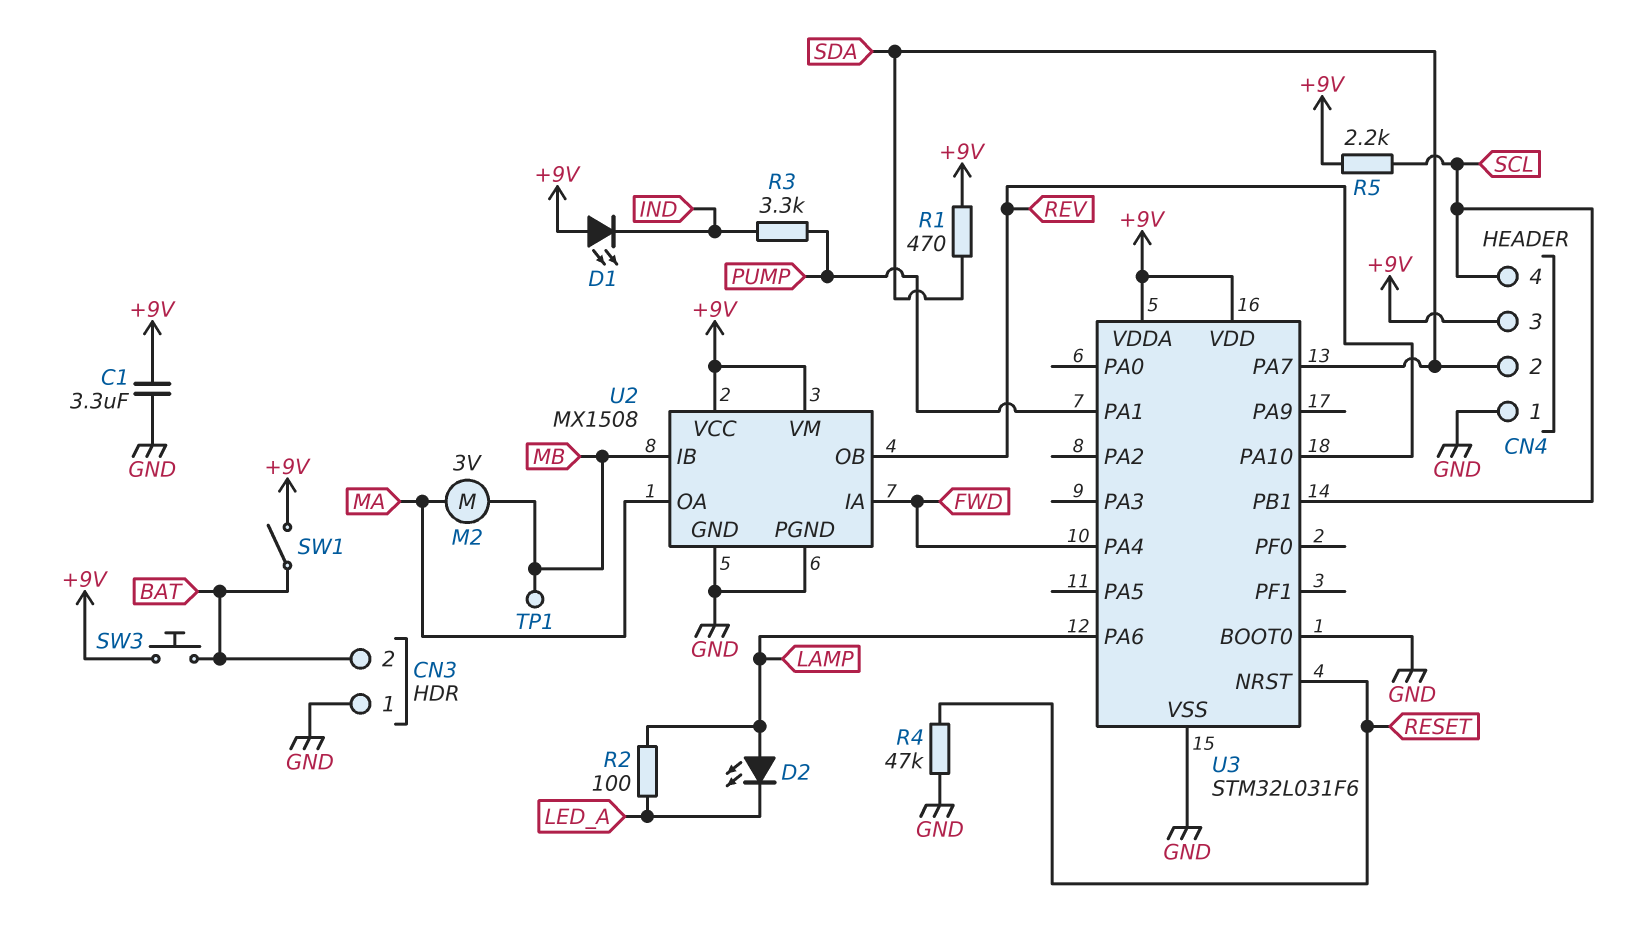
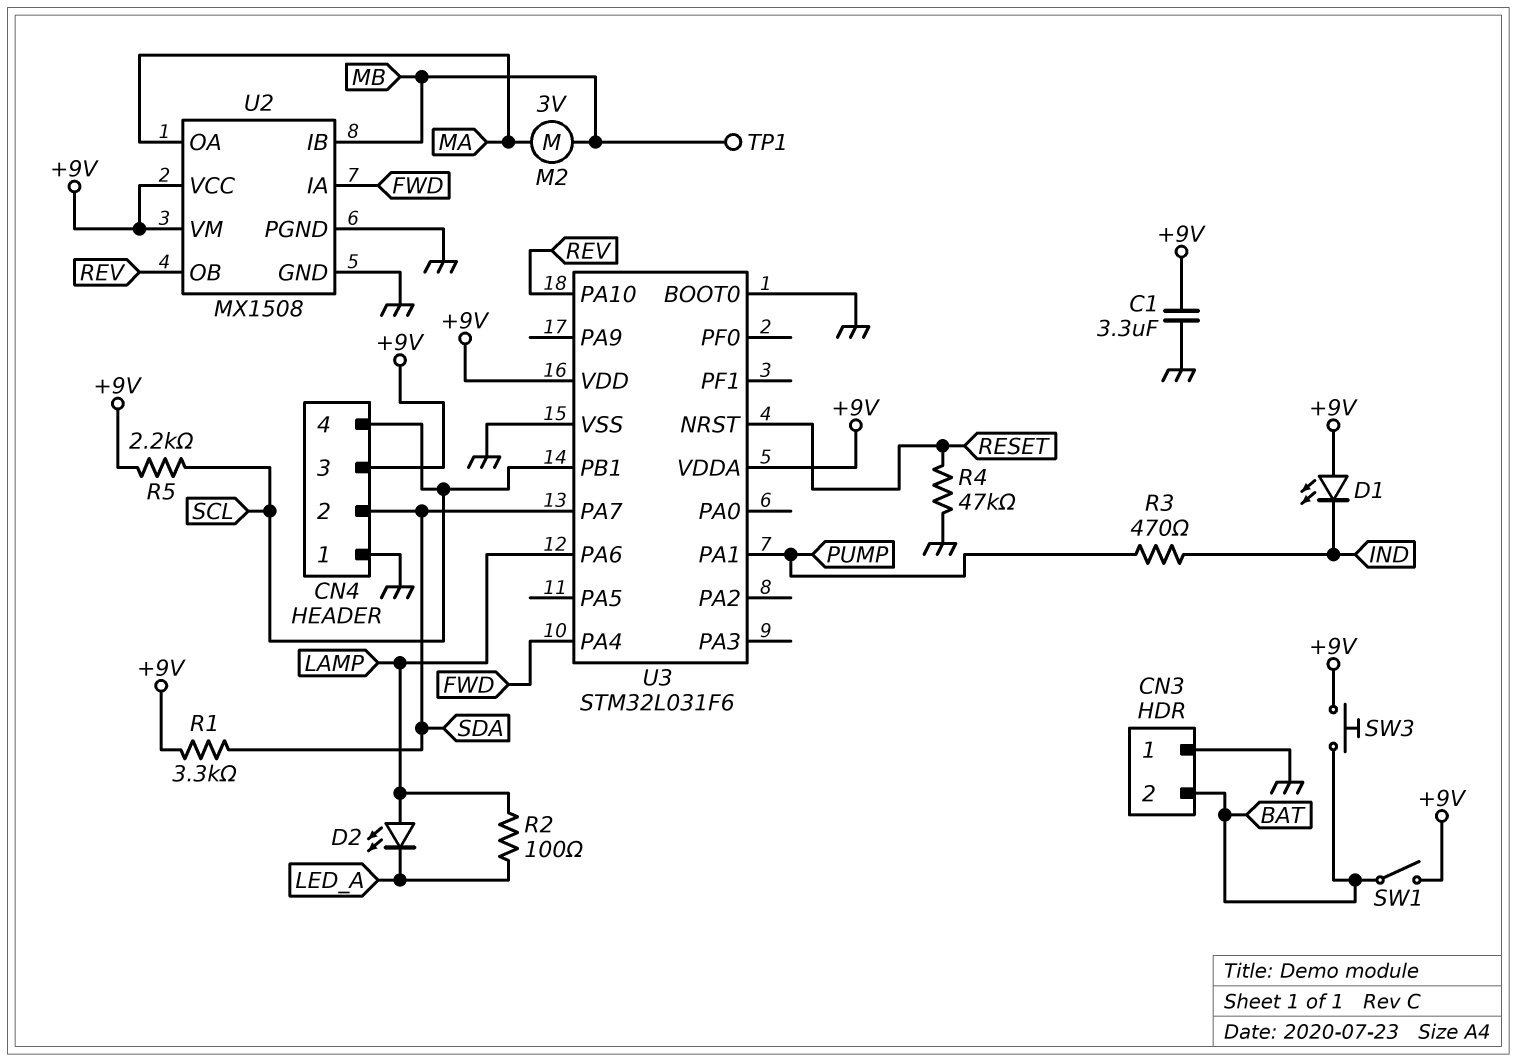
R1: 470 (+9V, SDA) -> 3.3k (+9V, SDA)
R3: 3.3k (IND, PUMP) -> 470 (IND, PUMP)

